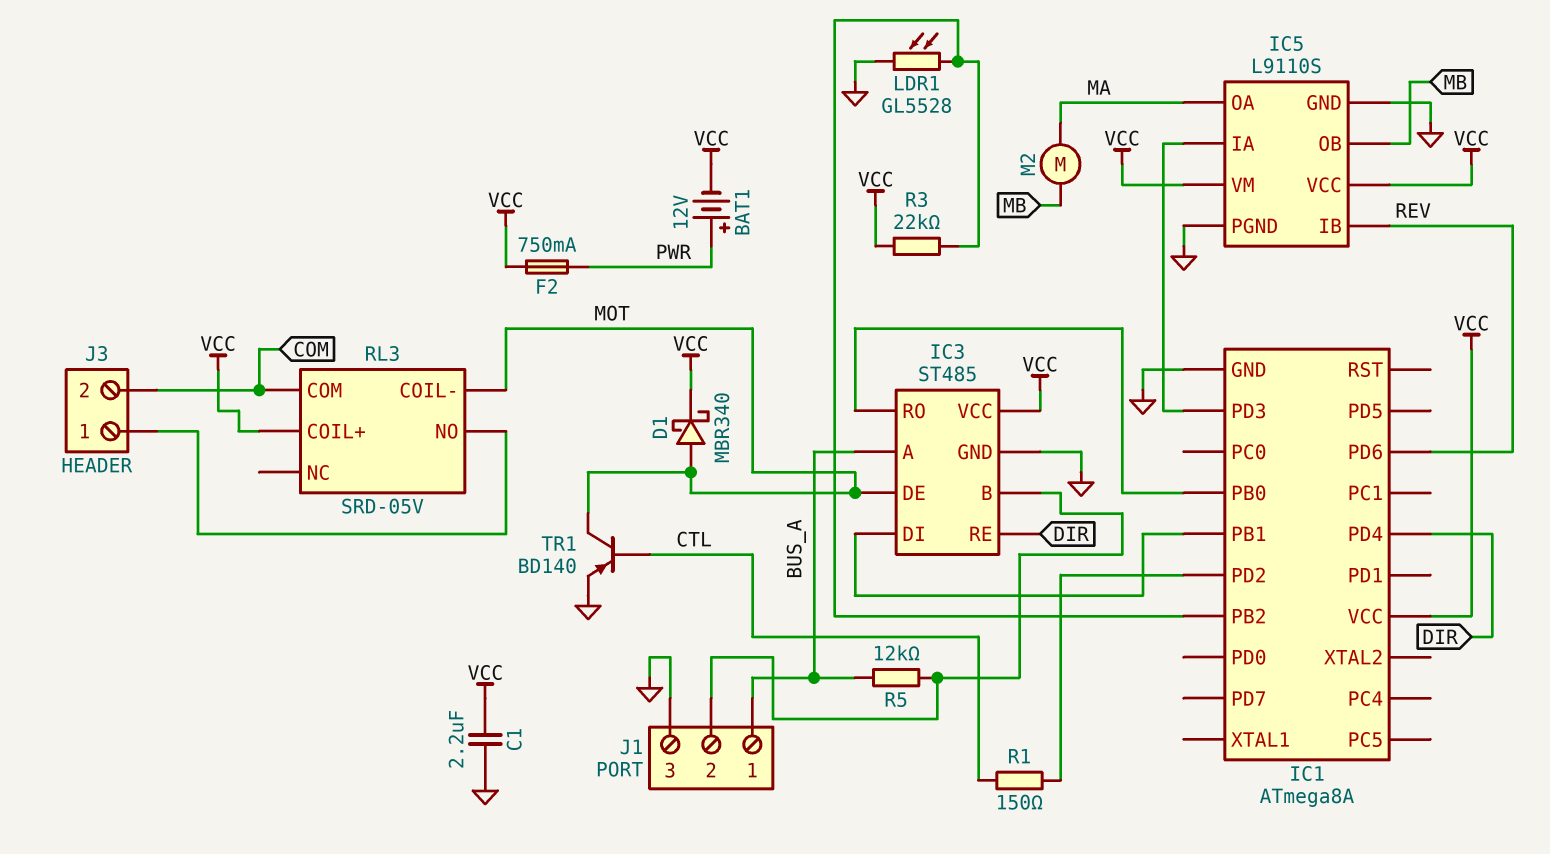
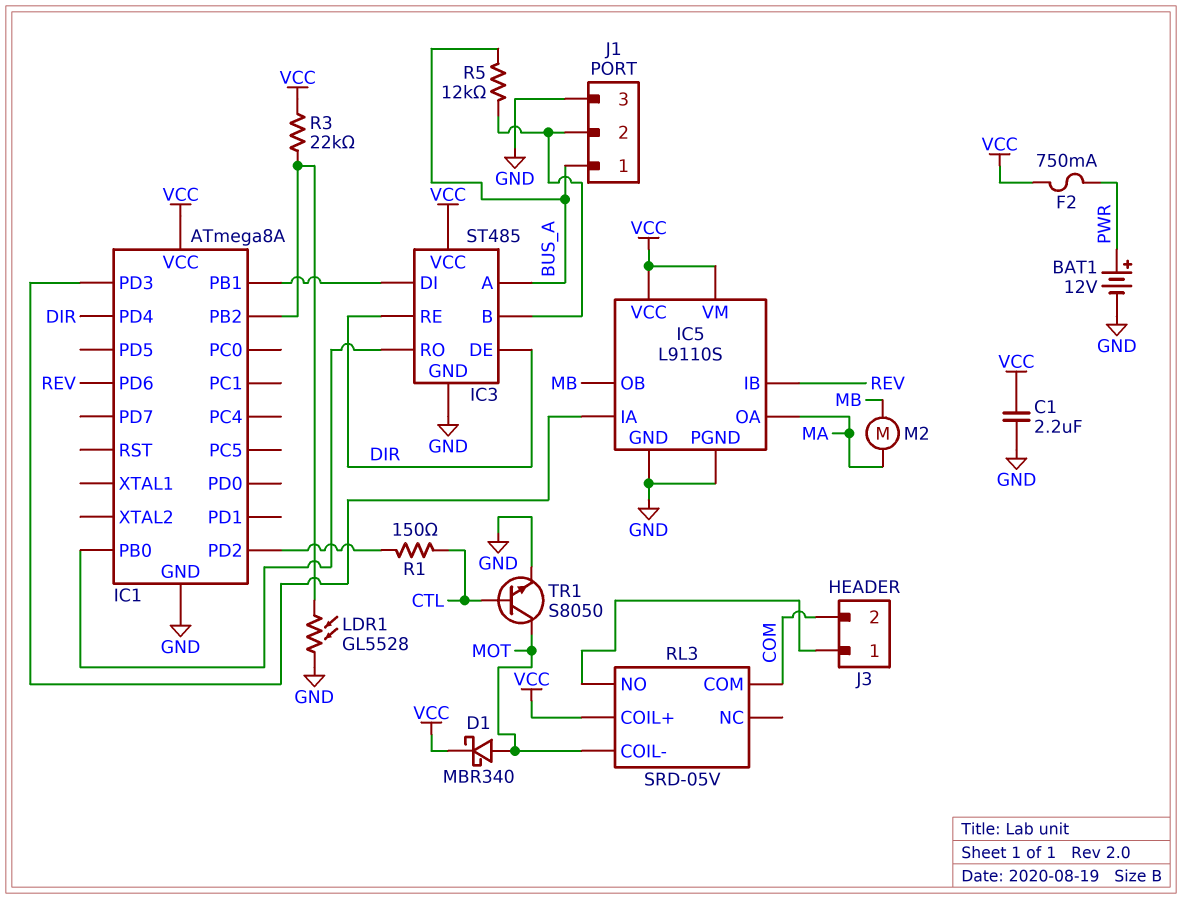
BAT1: 12V (plus PWR, minus VCC) -> 12V (plus PWR, minus GND)
IC3 pin DE: MOT -> DIR
TR1: PNP BD140 (B CTL, C MOT, E GND) -> NPN S8050 (B CTL, C MOT, E GND)

